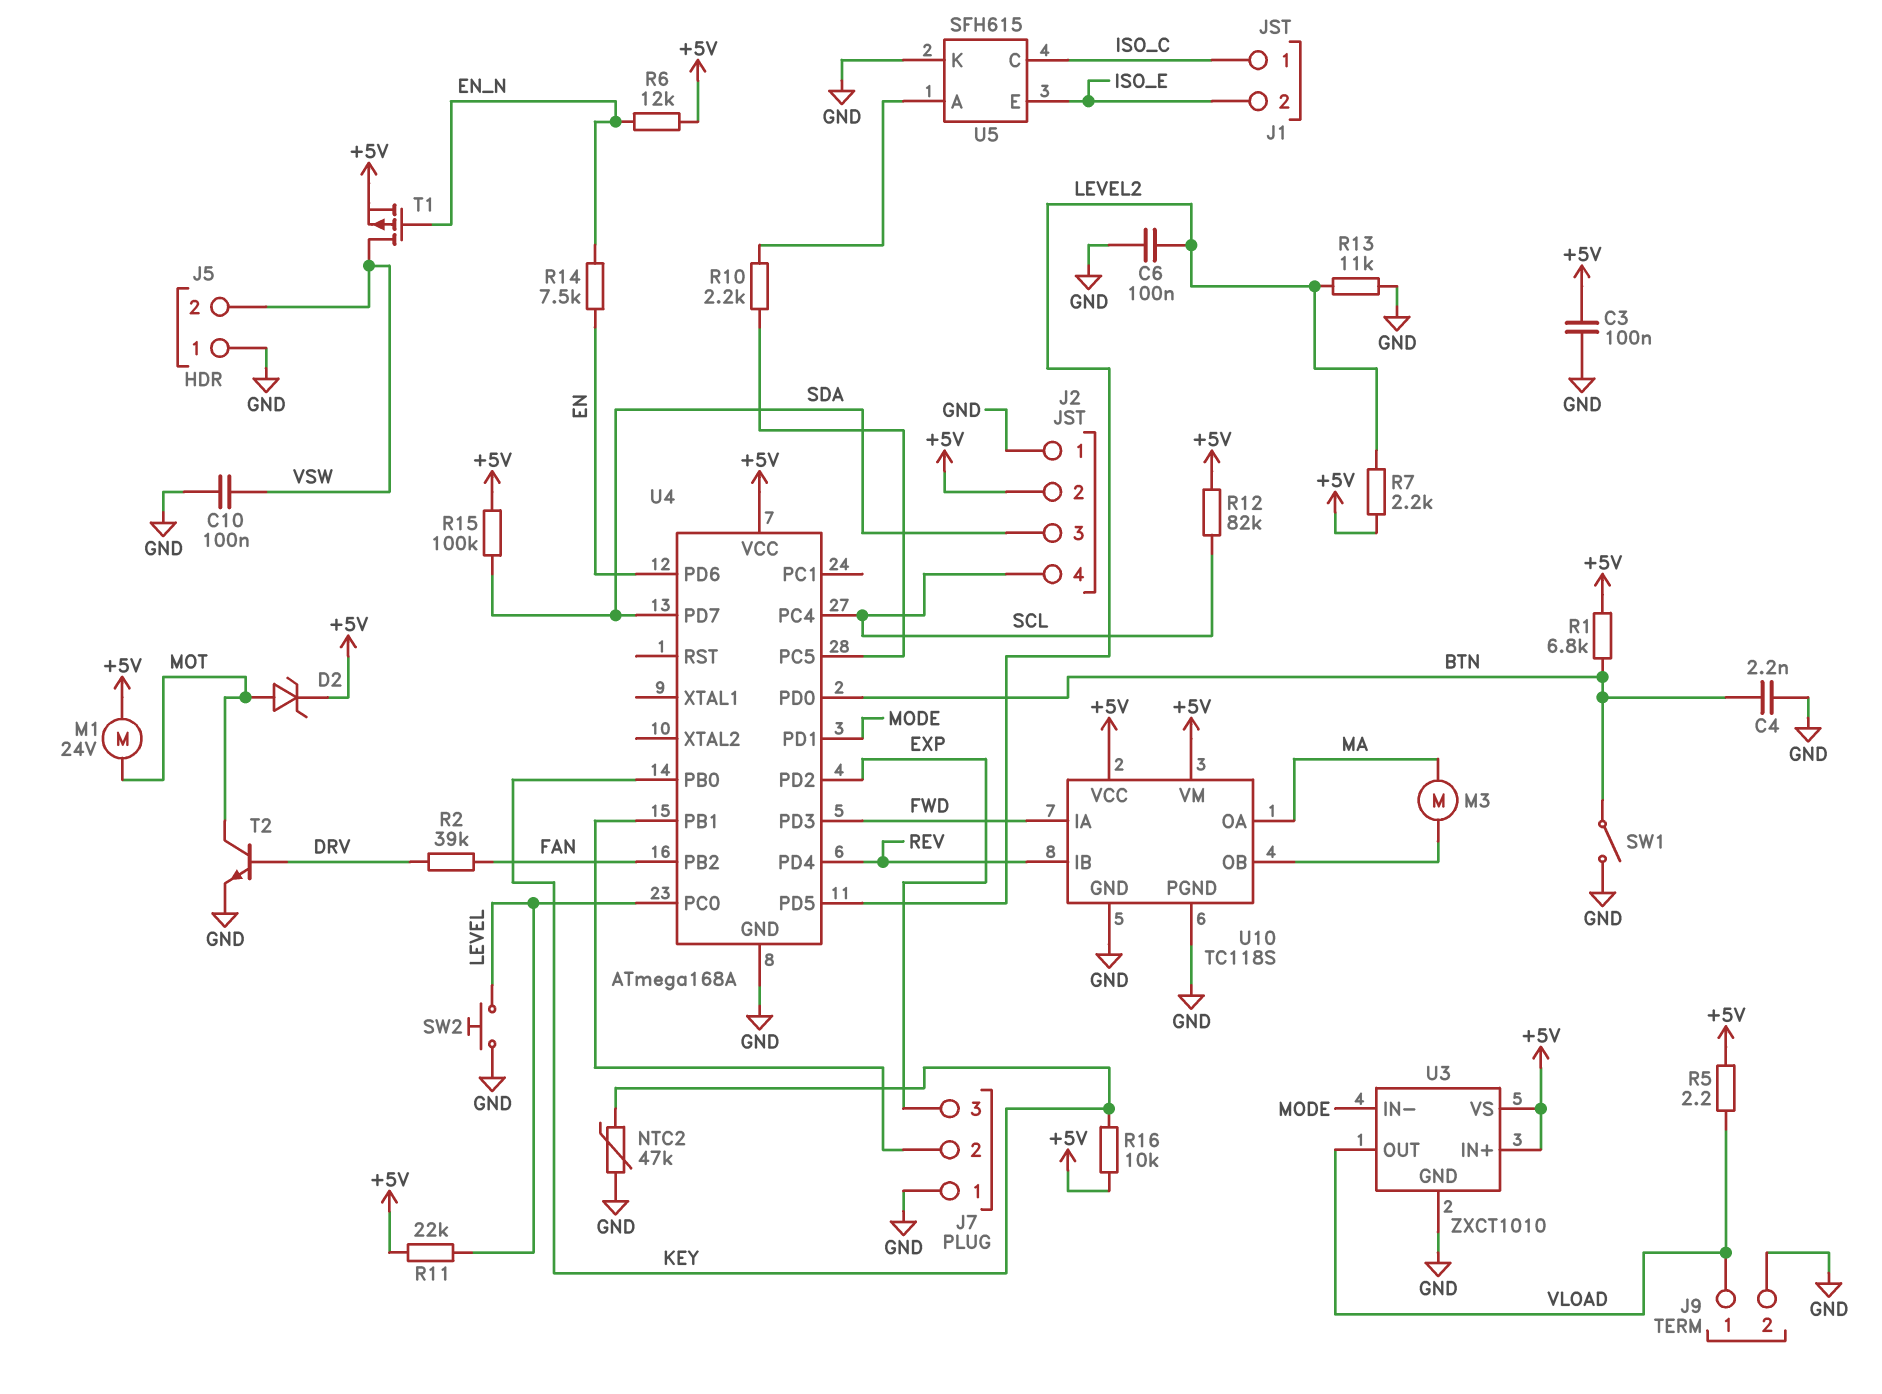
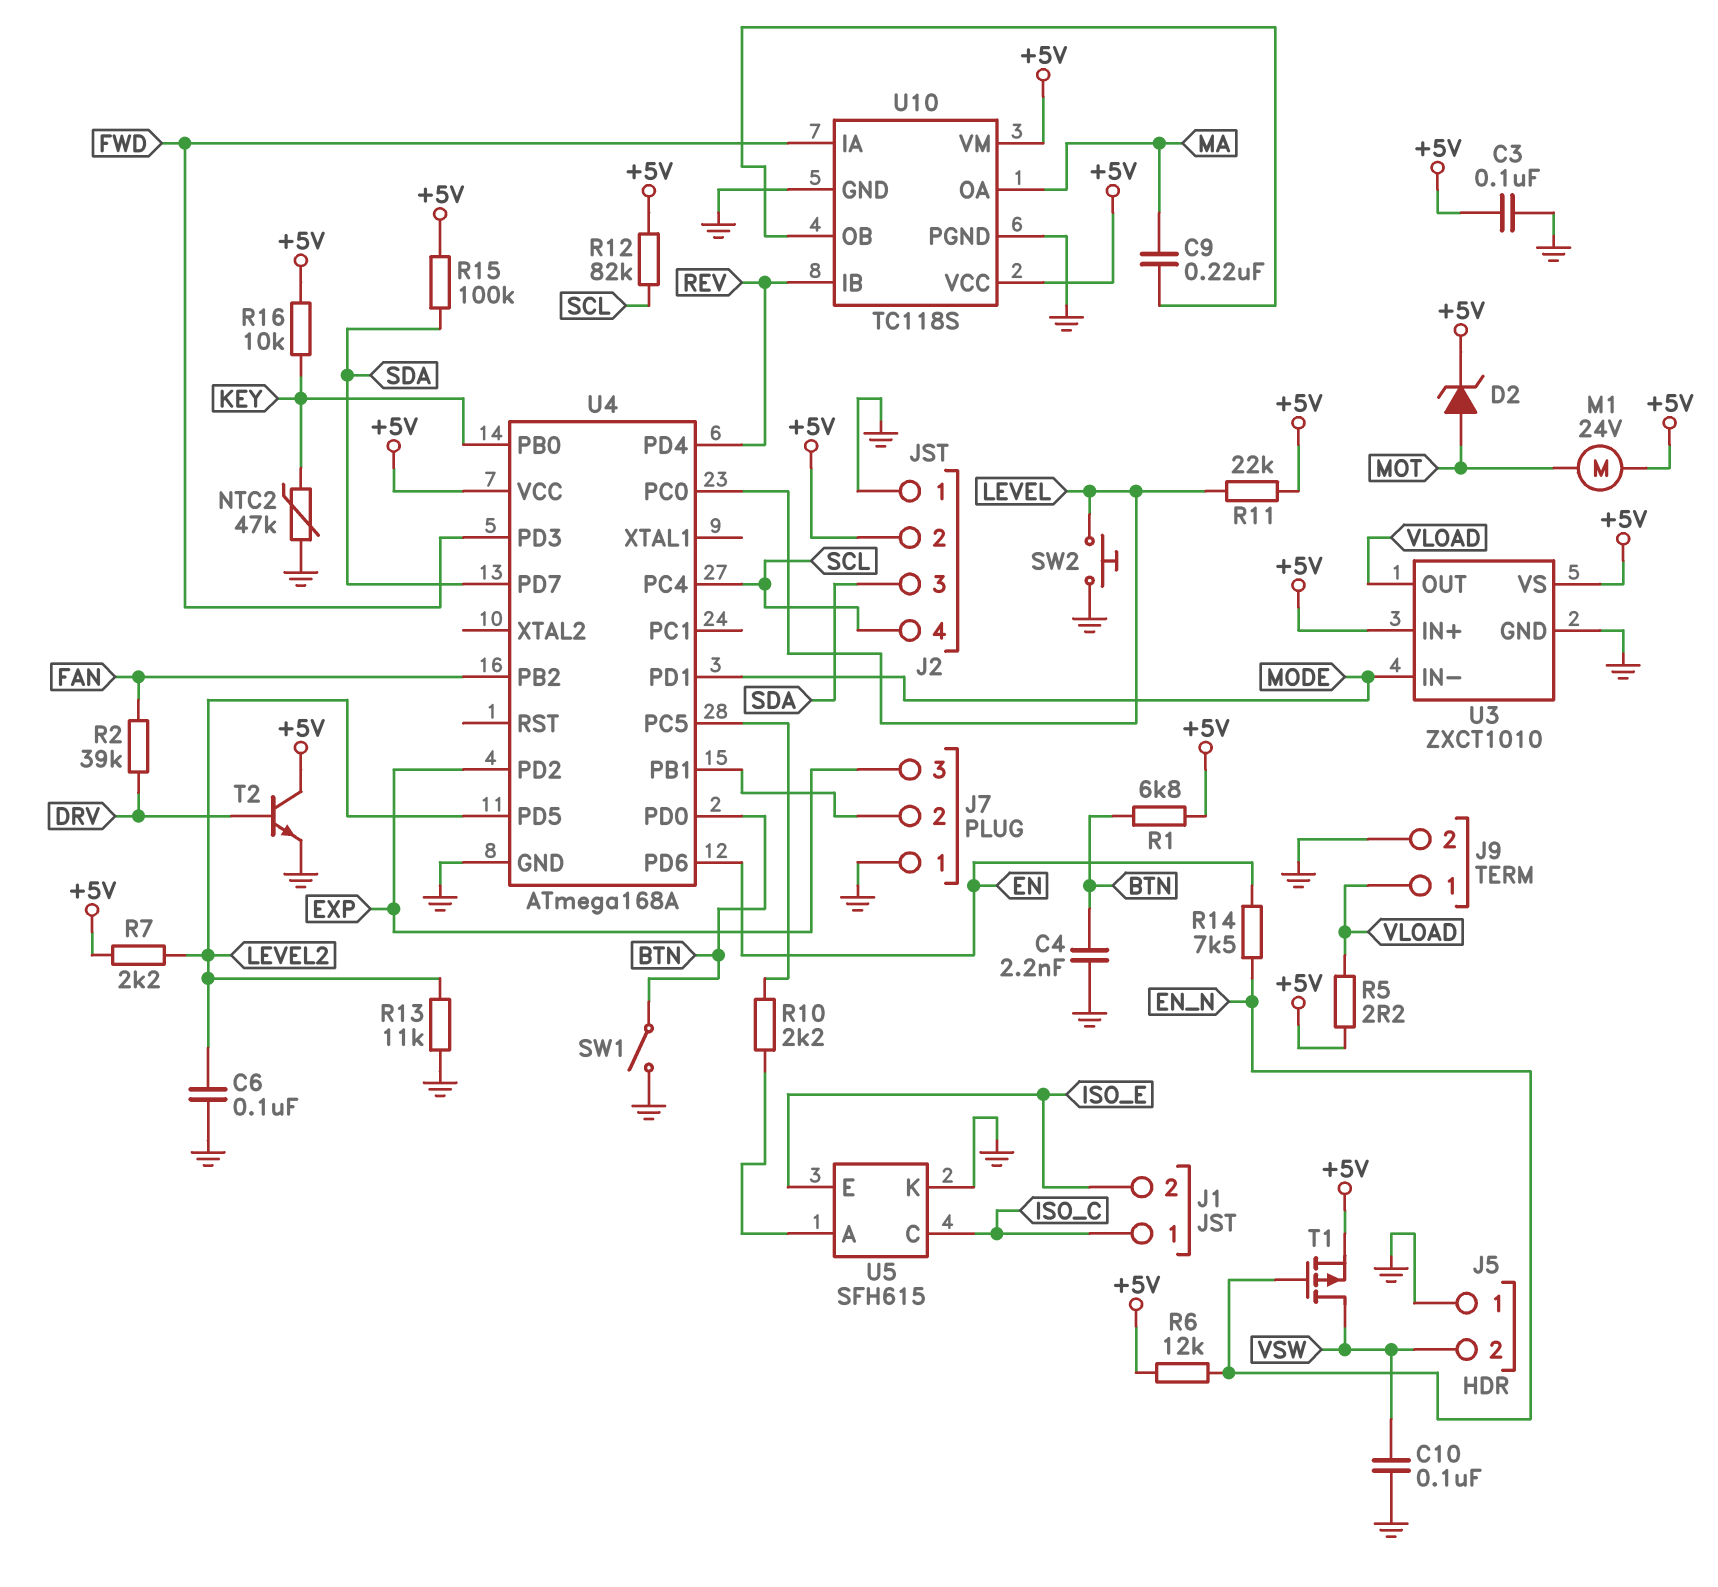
C9: none -> 220nF (MA, U10/OB)
M3: motor (MA, U10/OB) -> none
T2: NPN (B DRV, C MOT, E GND) -> NPN (B DRV, C +5V, E GND)

